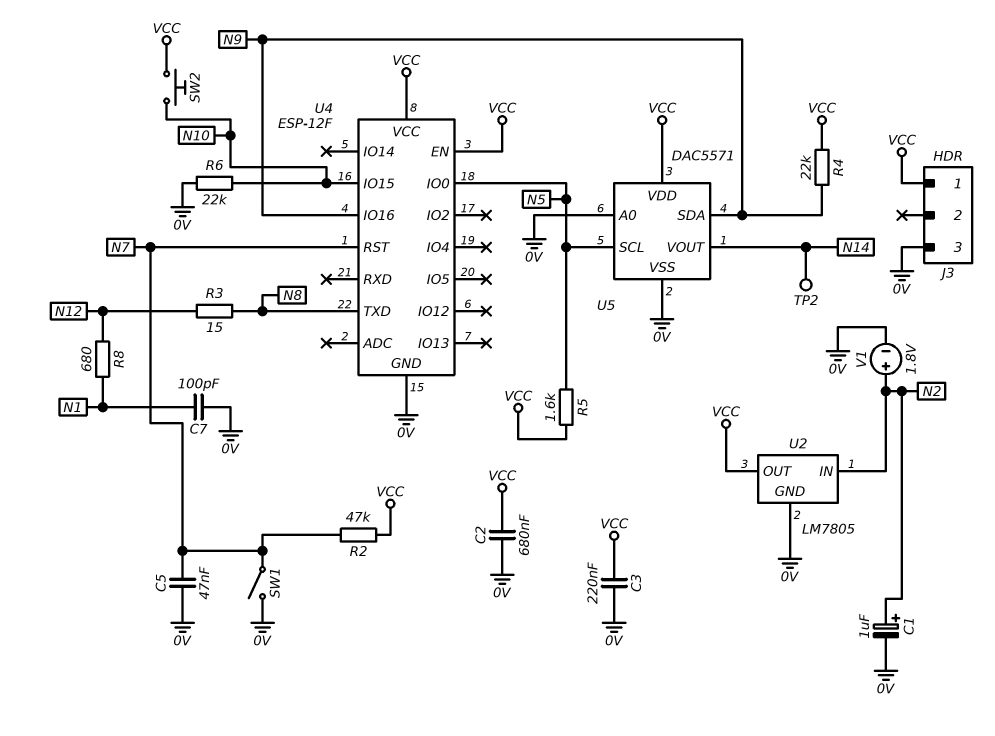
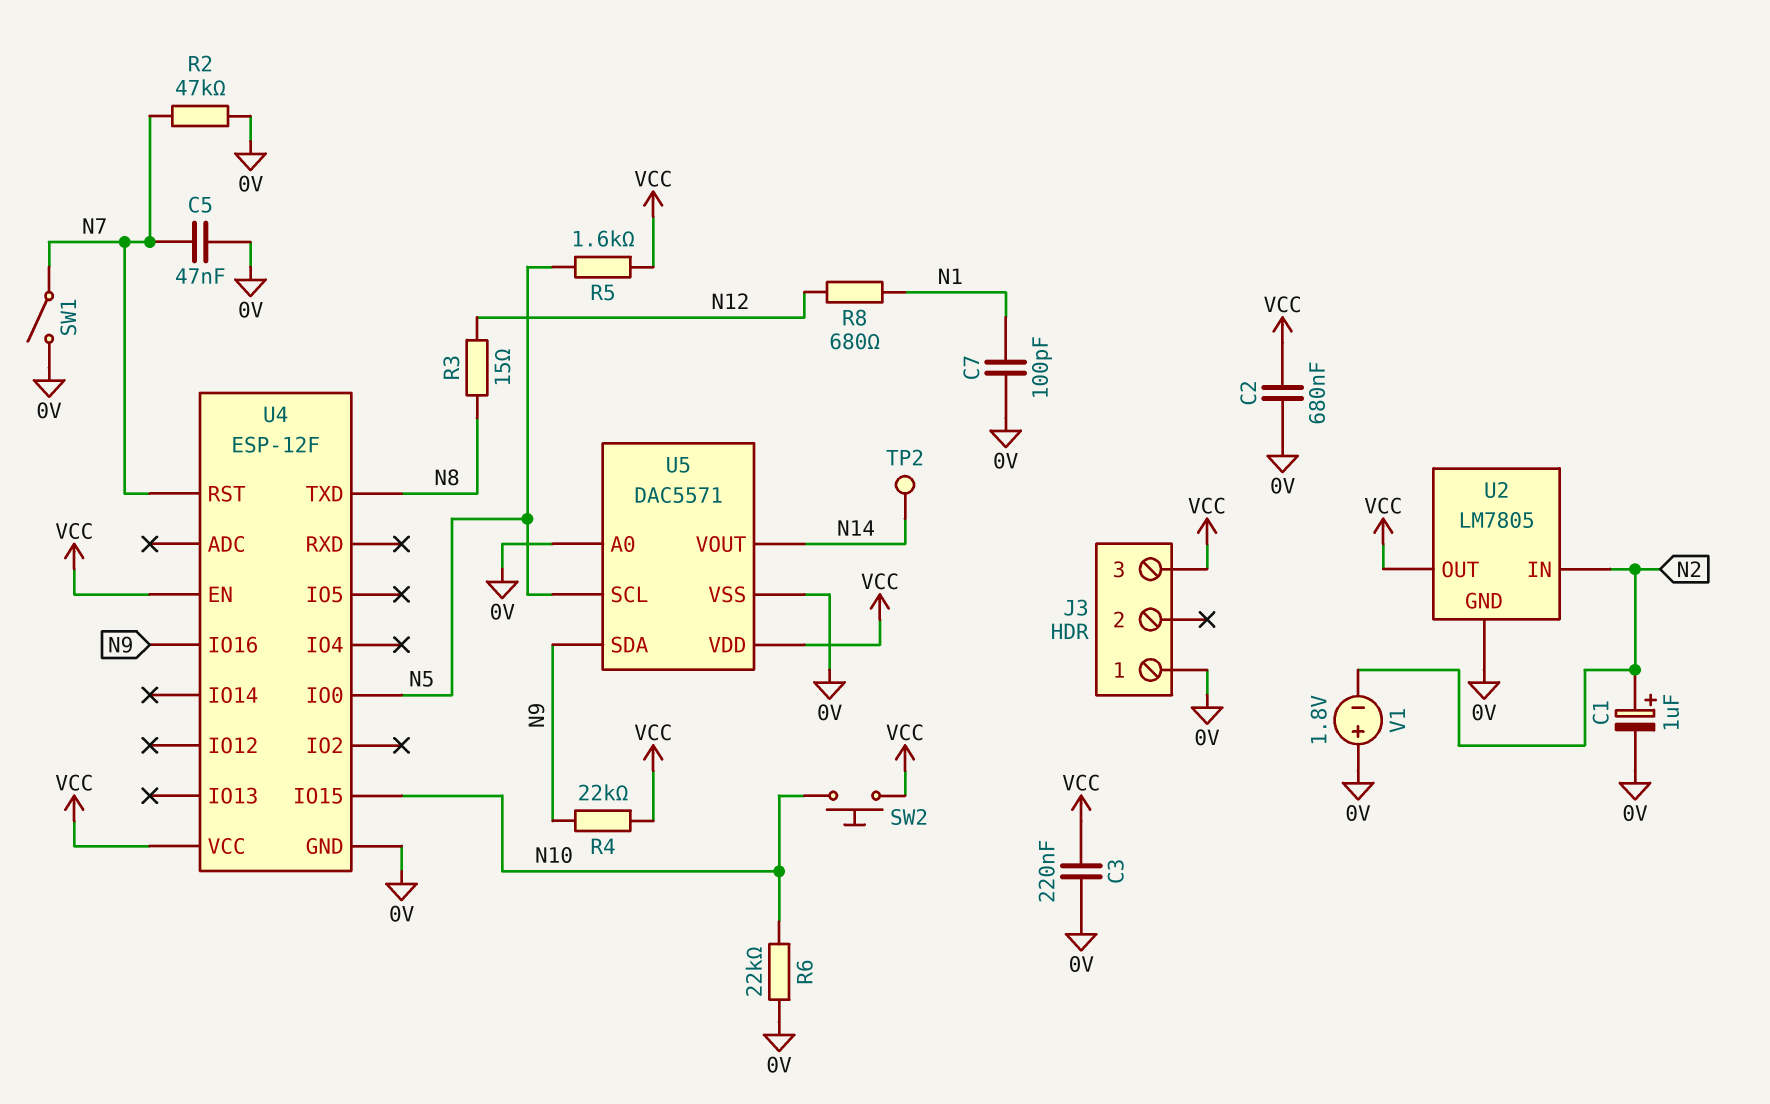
J3 pin 1: VCC -> 0V
J3 pin 3: 0V -> VCC
R2: 47k (N7, VCC) -> 47k (0V, N7)
V1: 1.8V (plus N2, minus 0V) -> 1.8V (plus 0V, minus N2)

